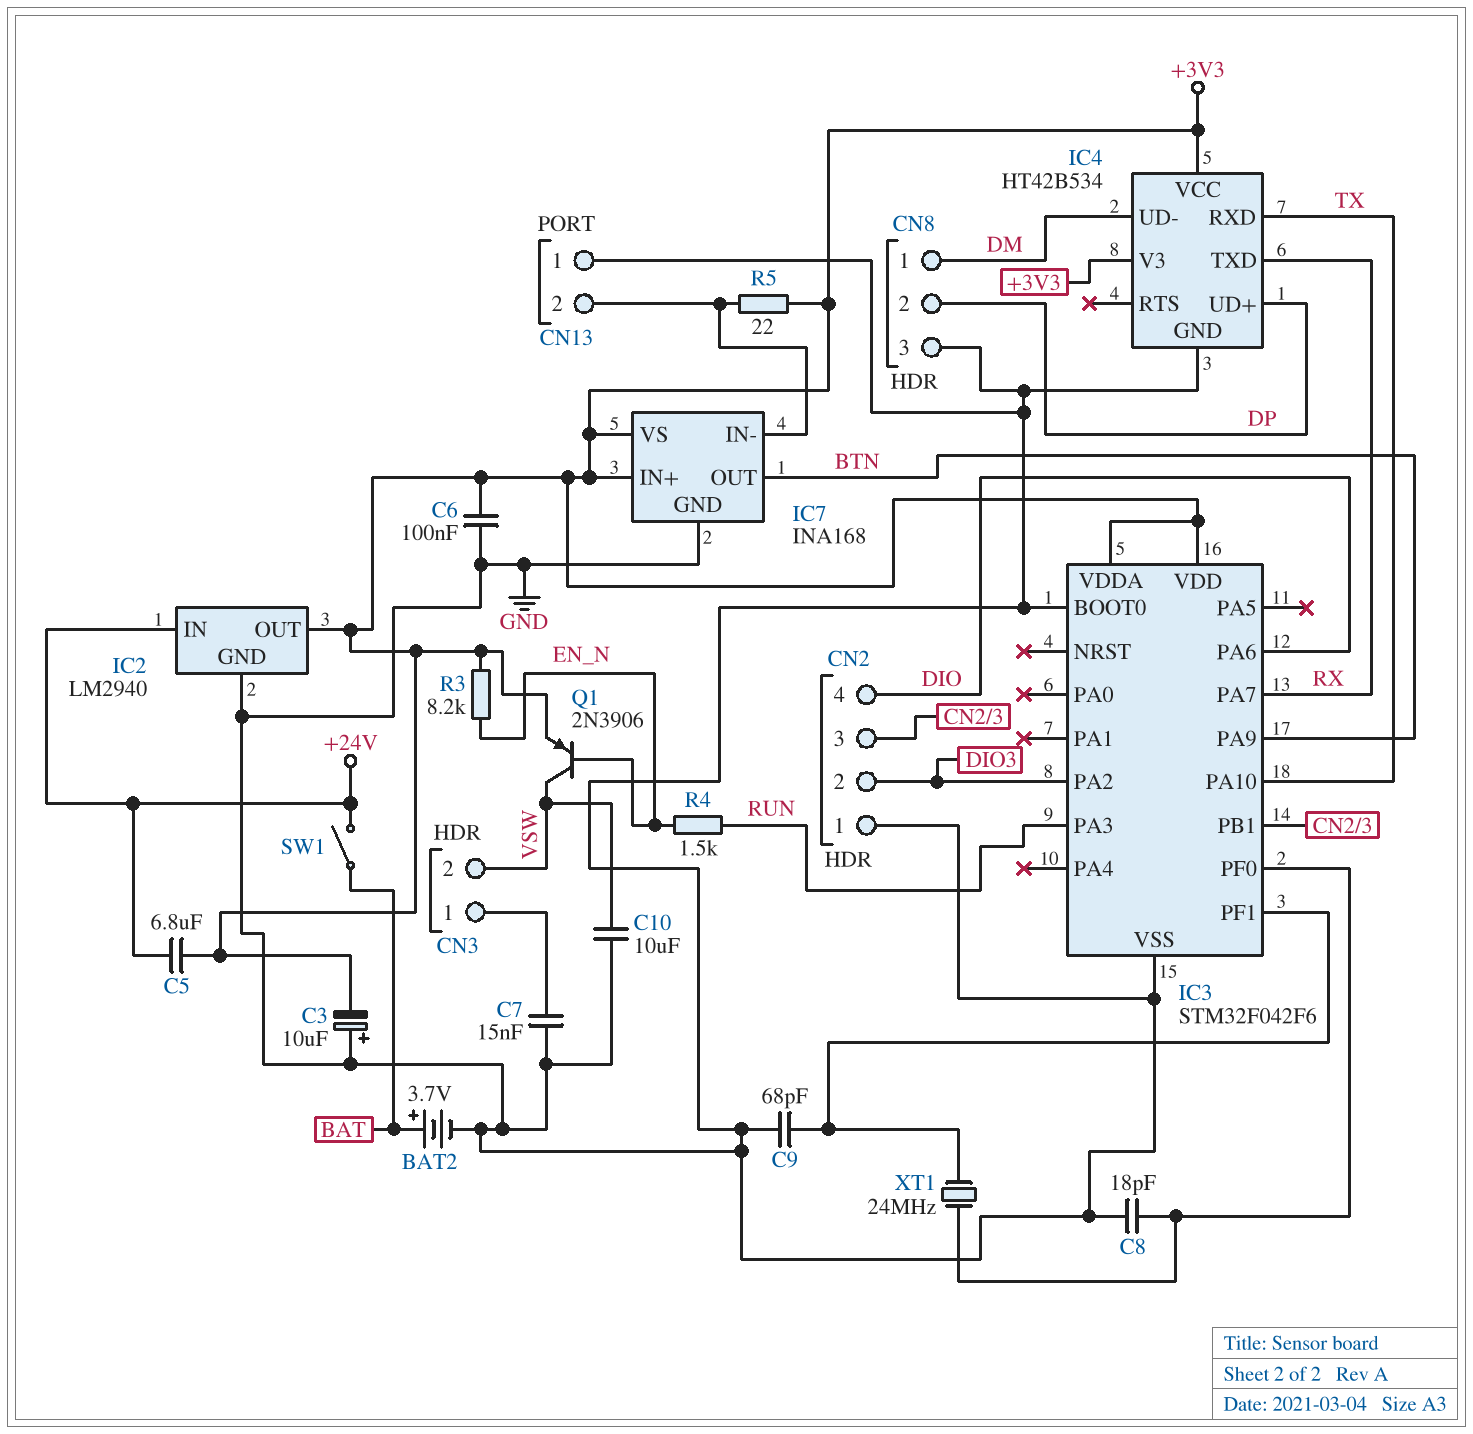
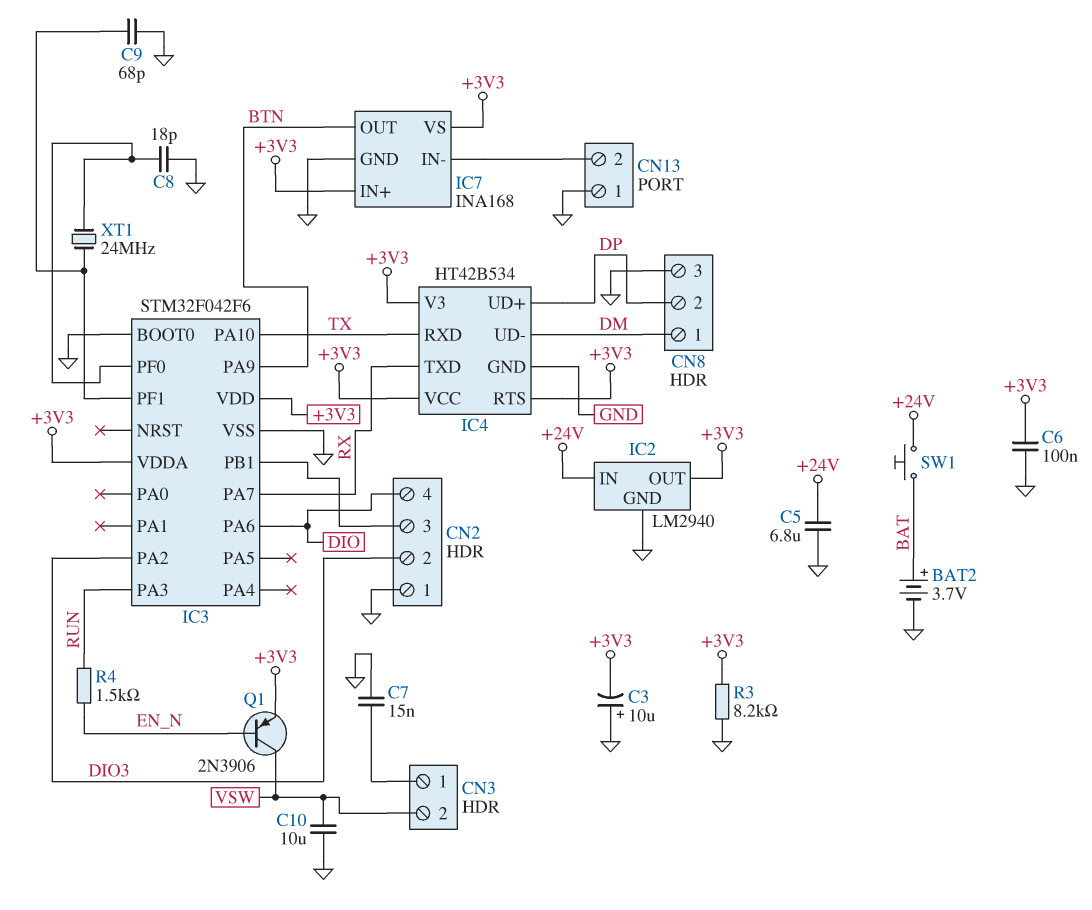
C5: 6.8uF (+3V3, +24V) -> 6.8uF (+24V, GND)
IC4 pin RTS: none -> +3V3
R3: 8.2k (+3V3, EN_N) -> 8.2k (+3V3, GND)
R5: 22 (+3V3, CN13/2) -> none
SW1: switch (+24V, BAT) -> button (+24V, BAT)

